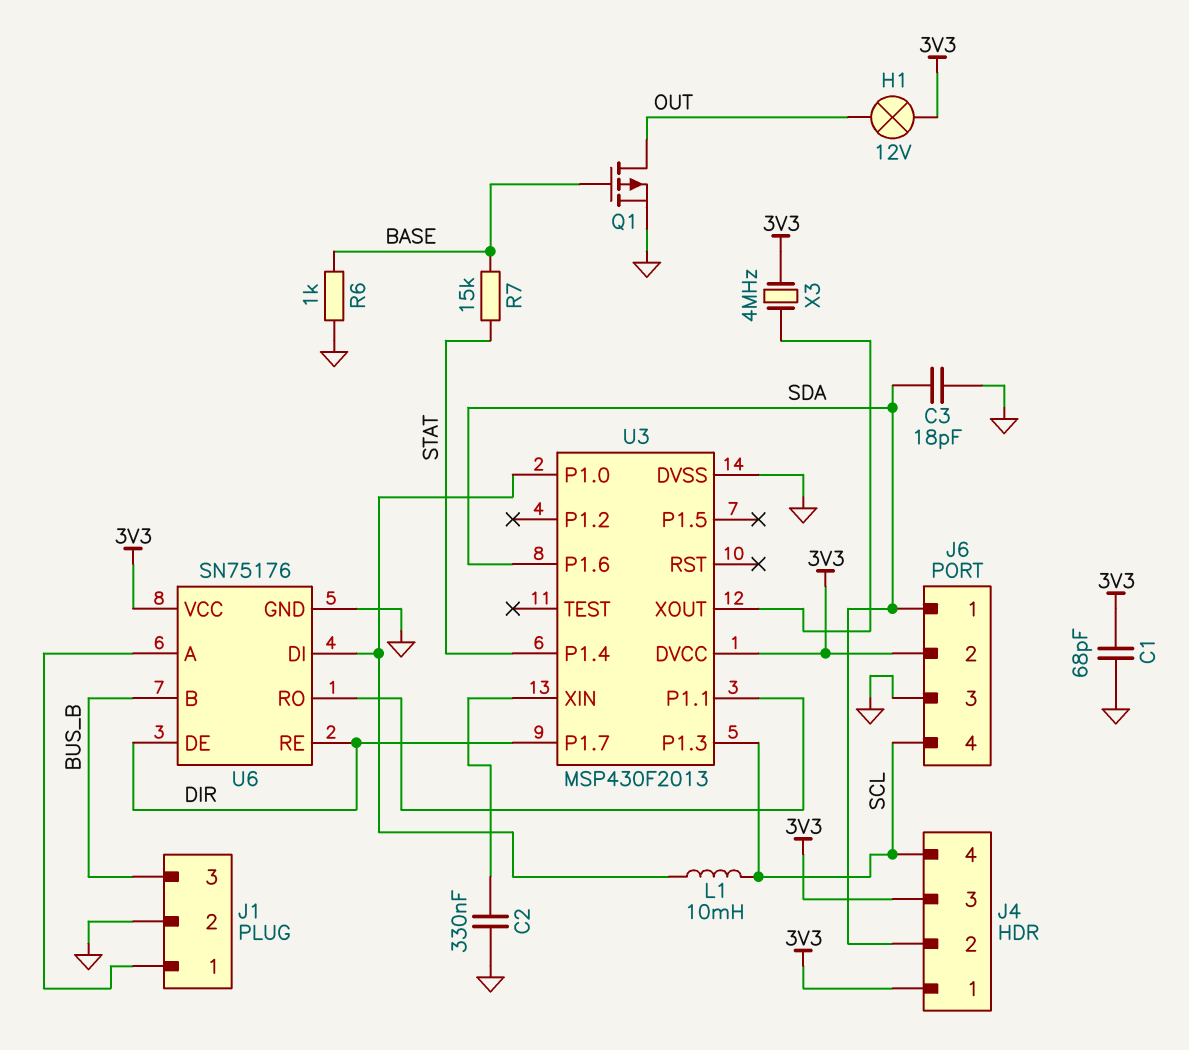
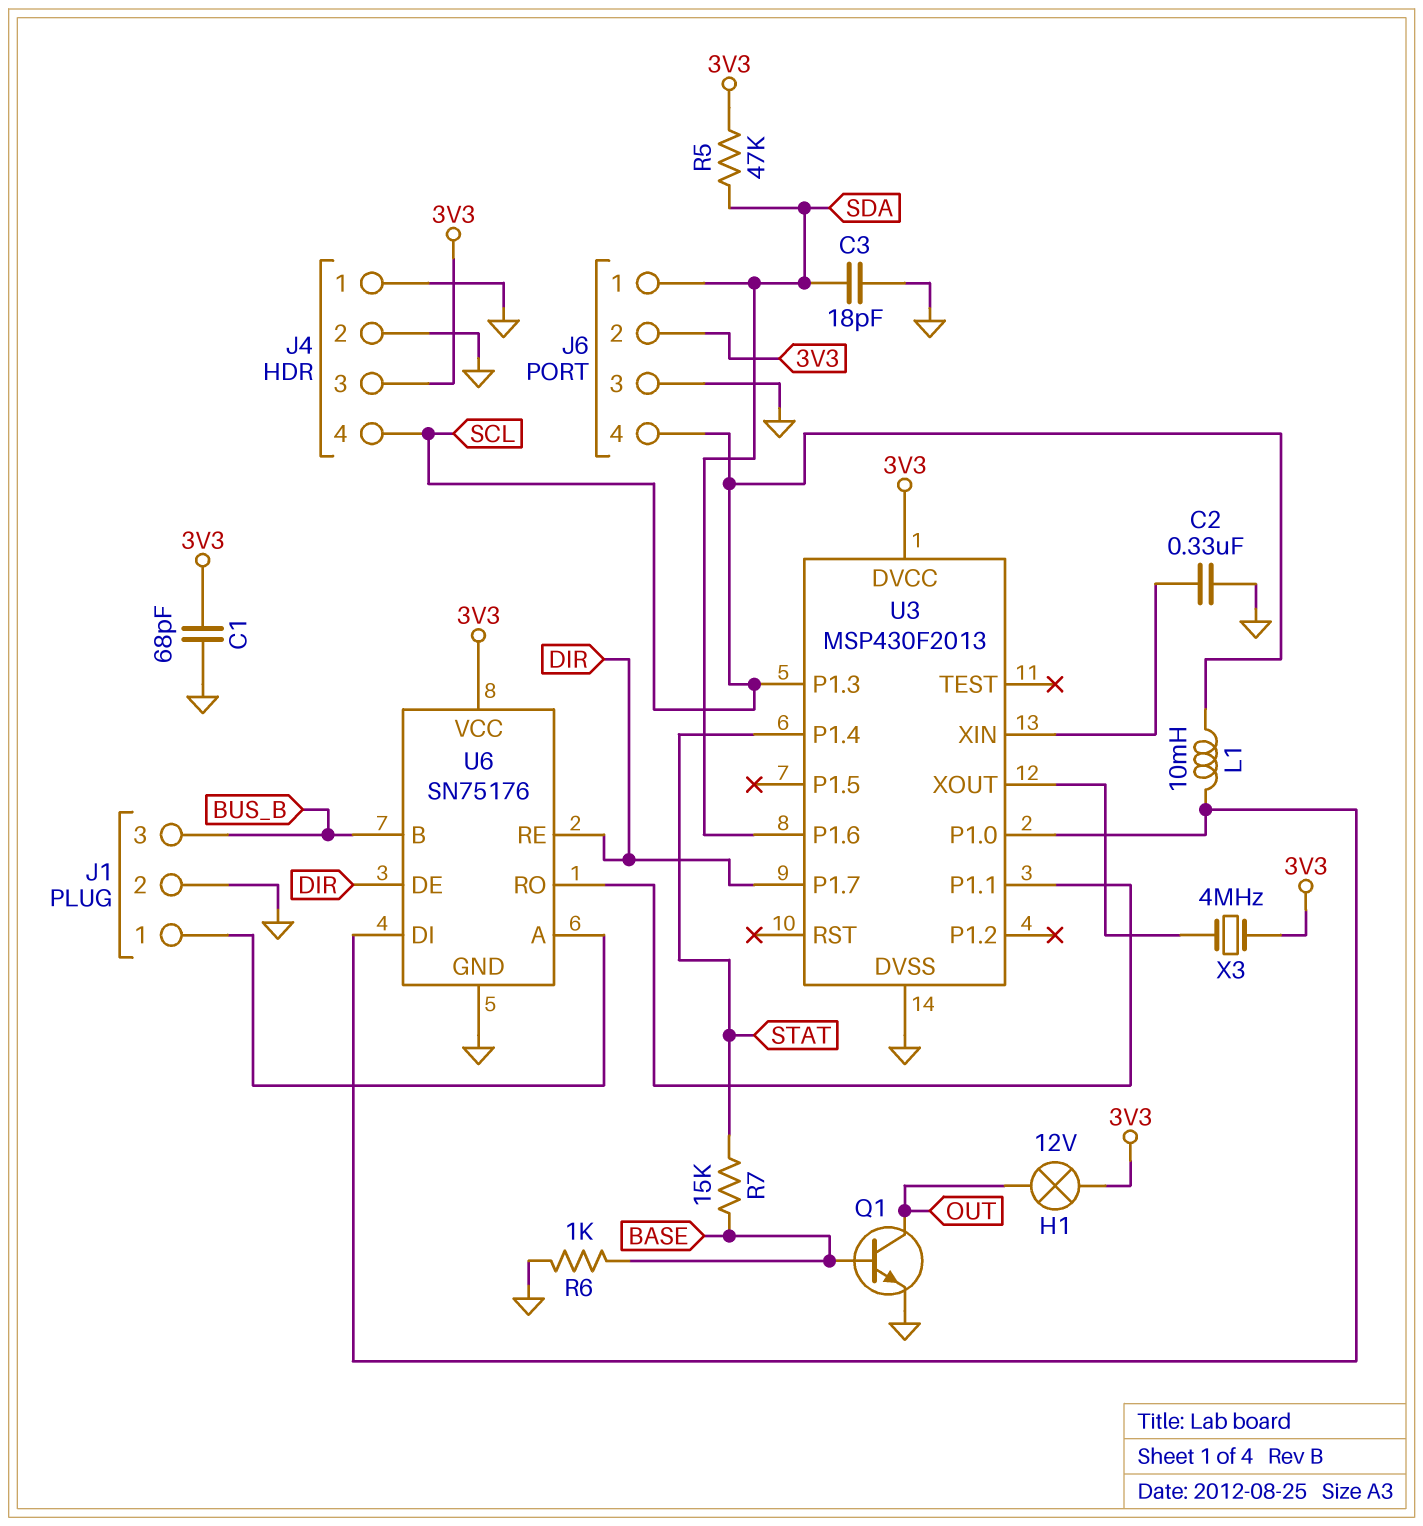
J4 pin 1: 3V3 -> GND
J4 pin 2: SDA -> GND
Q1: PMOS (G BASE, D OUT, S GND) -> NPN (B BASE, C OUT, E GND)
R5: none -> 47k (3V3, SDA)

